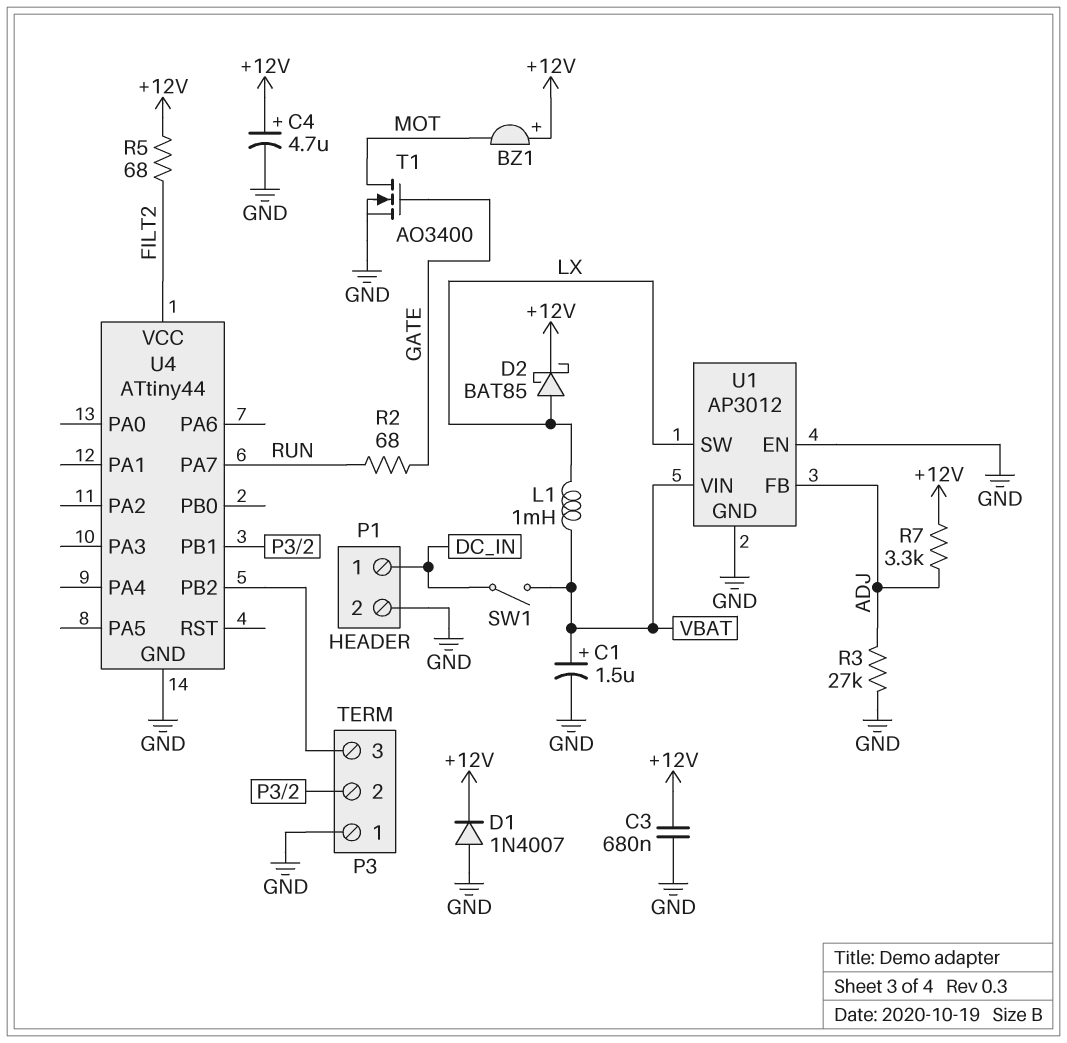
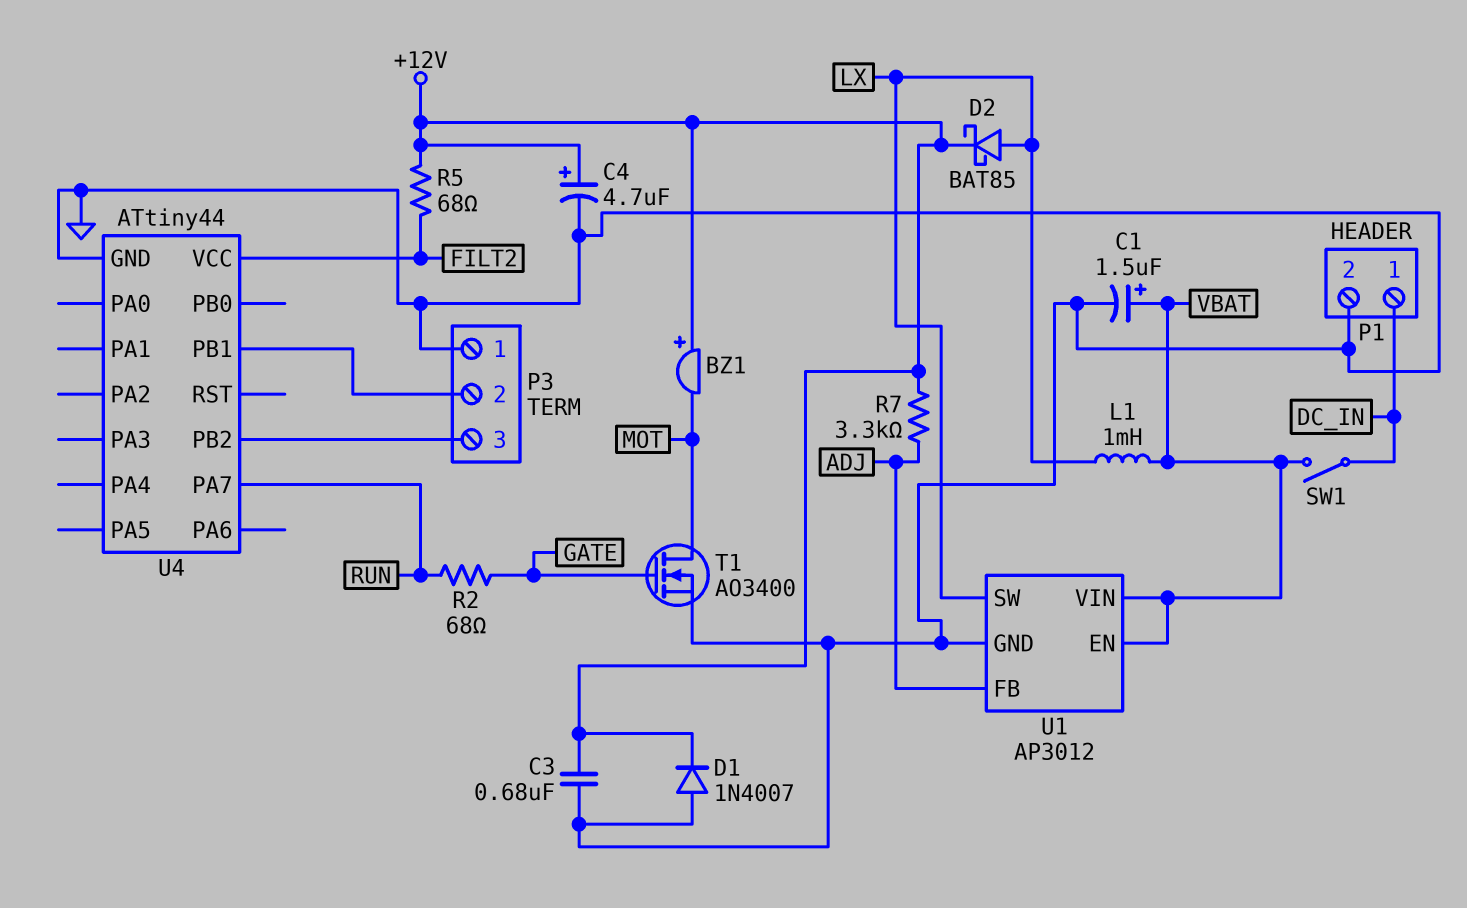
R3: 27k (ADJ, GND) -> none
U1 pin EN: GND -> VBAT

